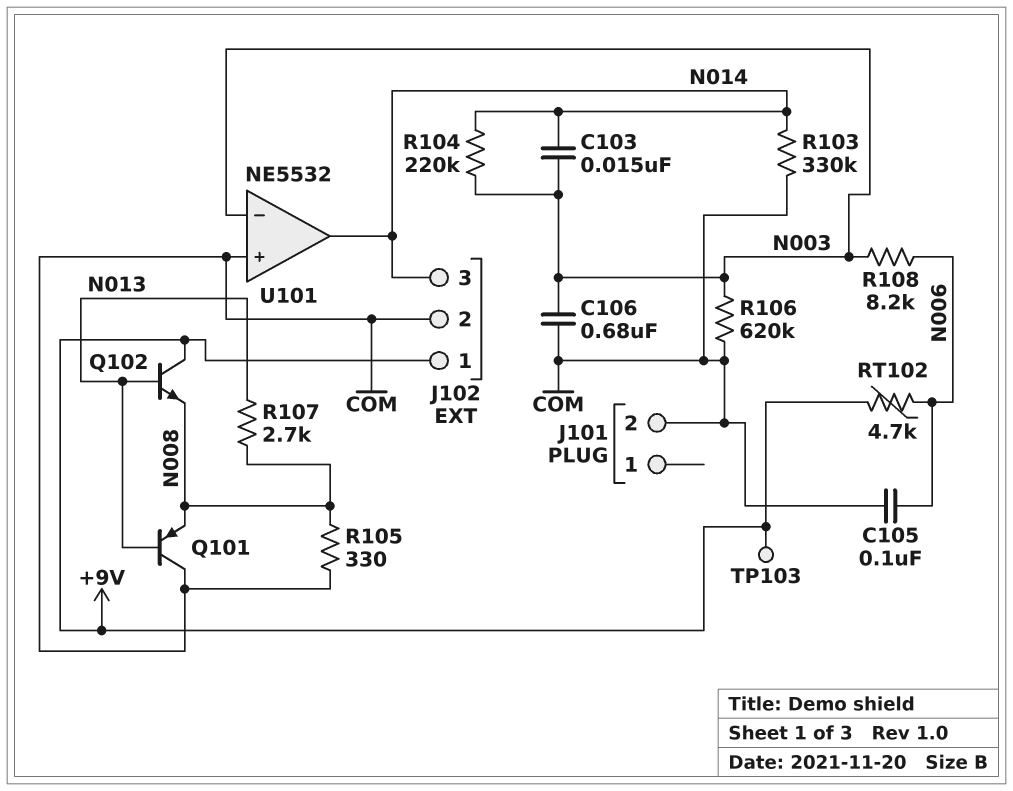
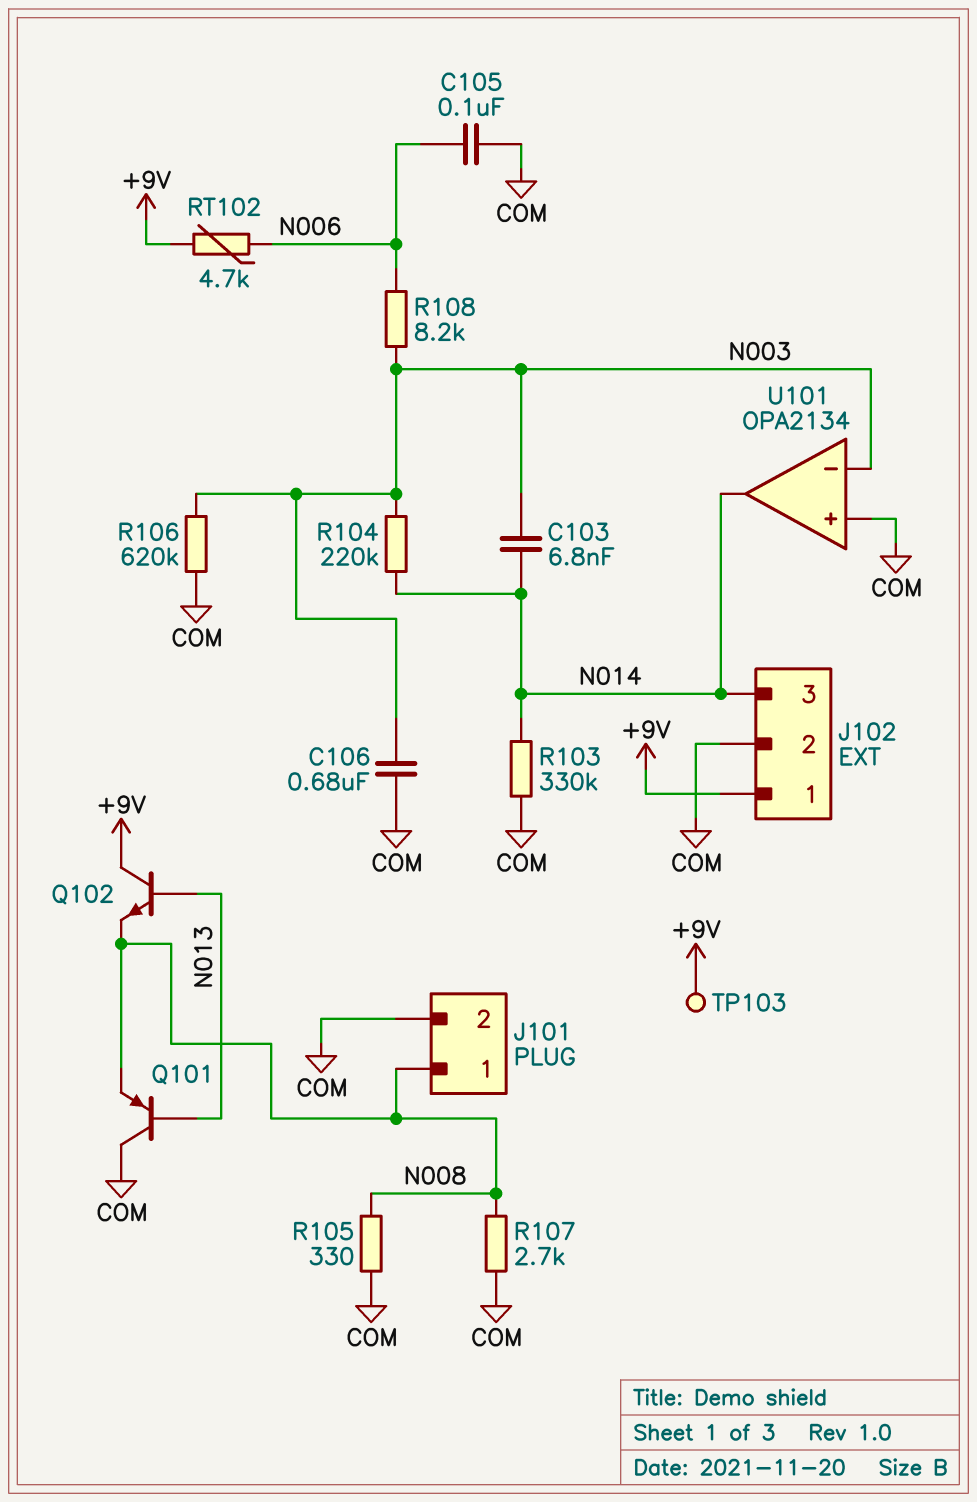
C103: 15nF (N003, N014) -> 6.8nF (N003, N014)
J101 pin 1: none -> N008
R107: 2.7k (N008, N013) -> 2.7k (COM, N008)
U101: NE5532 -> OPA2134

